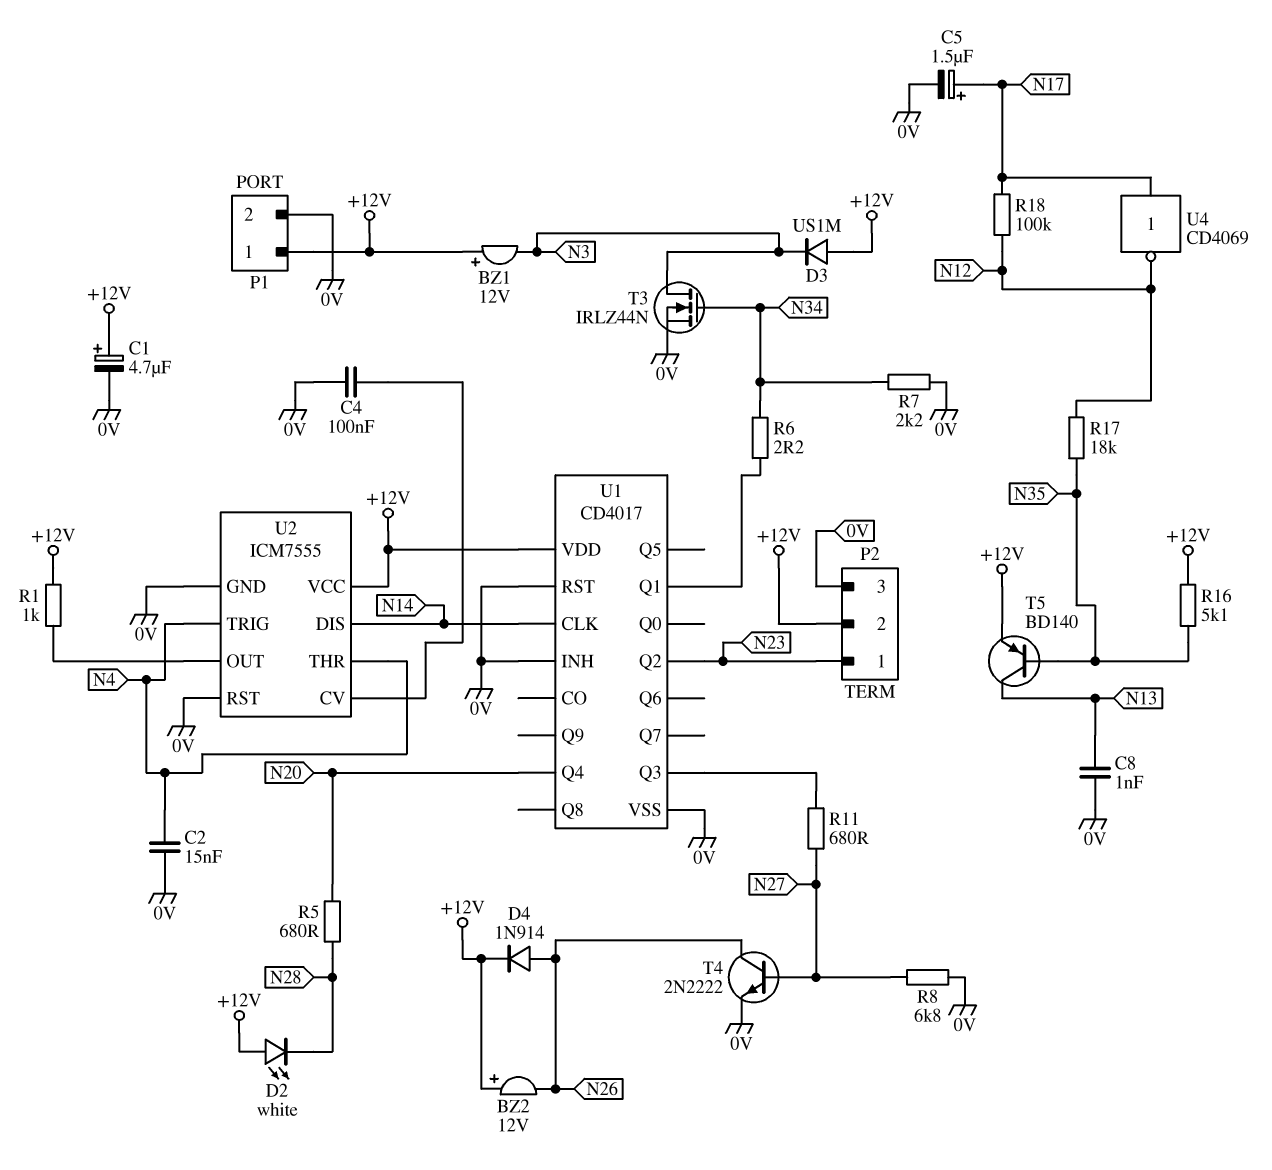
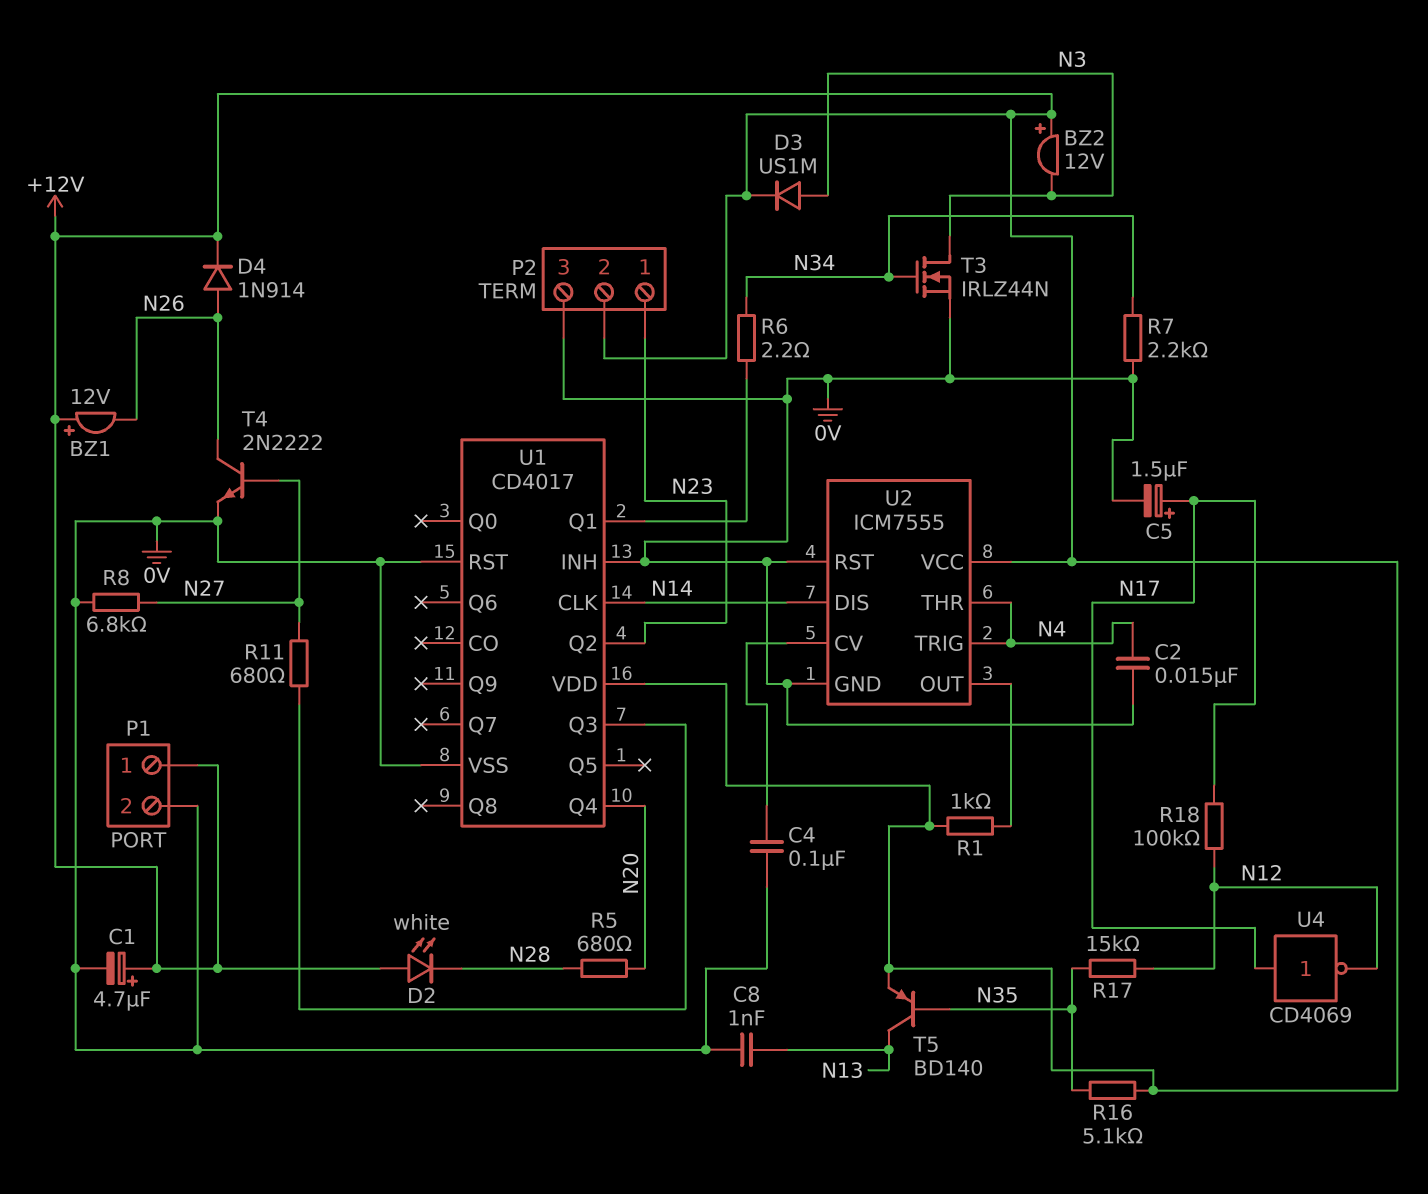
BZ1: buzzer 12V (plus +12V, minus N3) -> buzzer 12V (plus +12V, minus N26)
BZ2: buzzer 12V (plus +12V, minus N26) -> buzzer 12V (plus +12V, minus N3)
D3: diode US1M (A +12V, K N3) -> diode US1M (A N3, K +12V)
R17: 18k (N12, N35) -> 15k (N12, N35)

